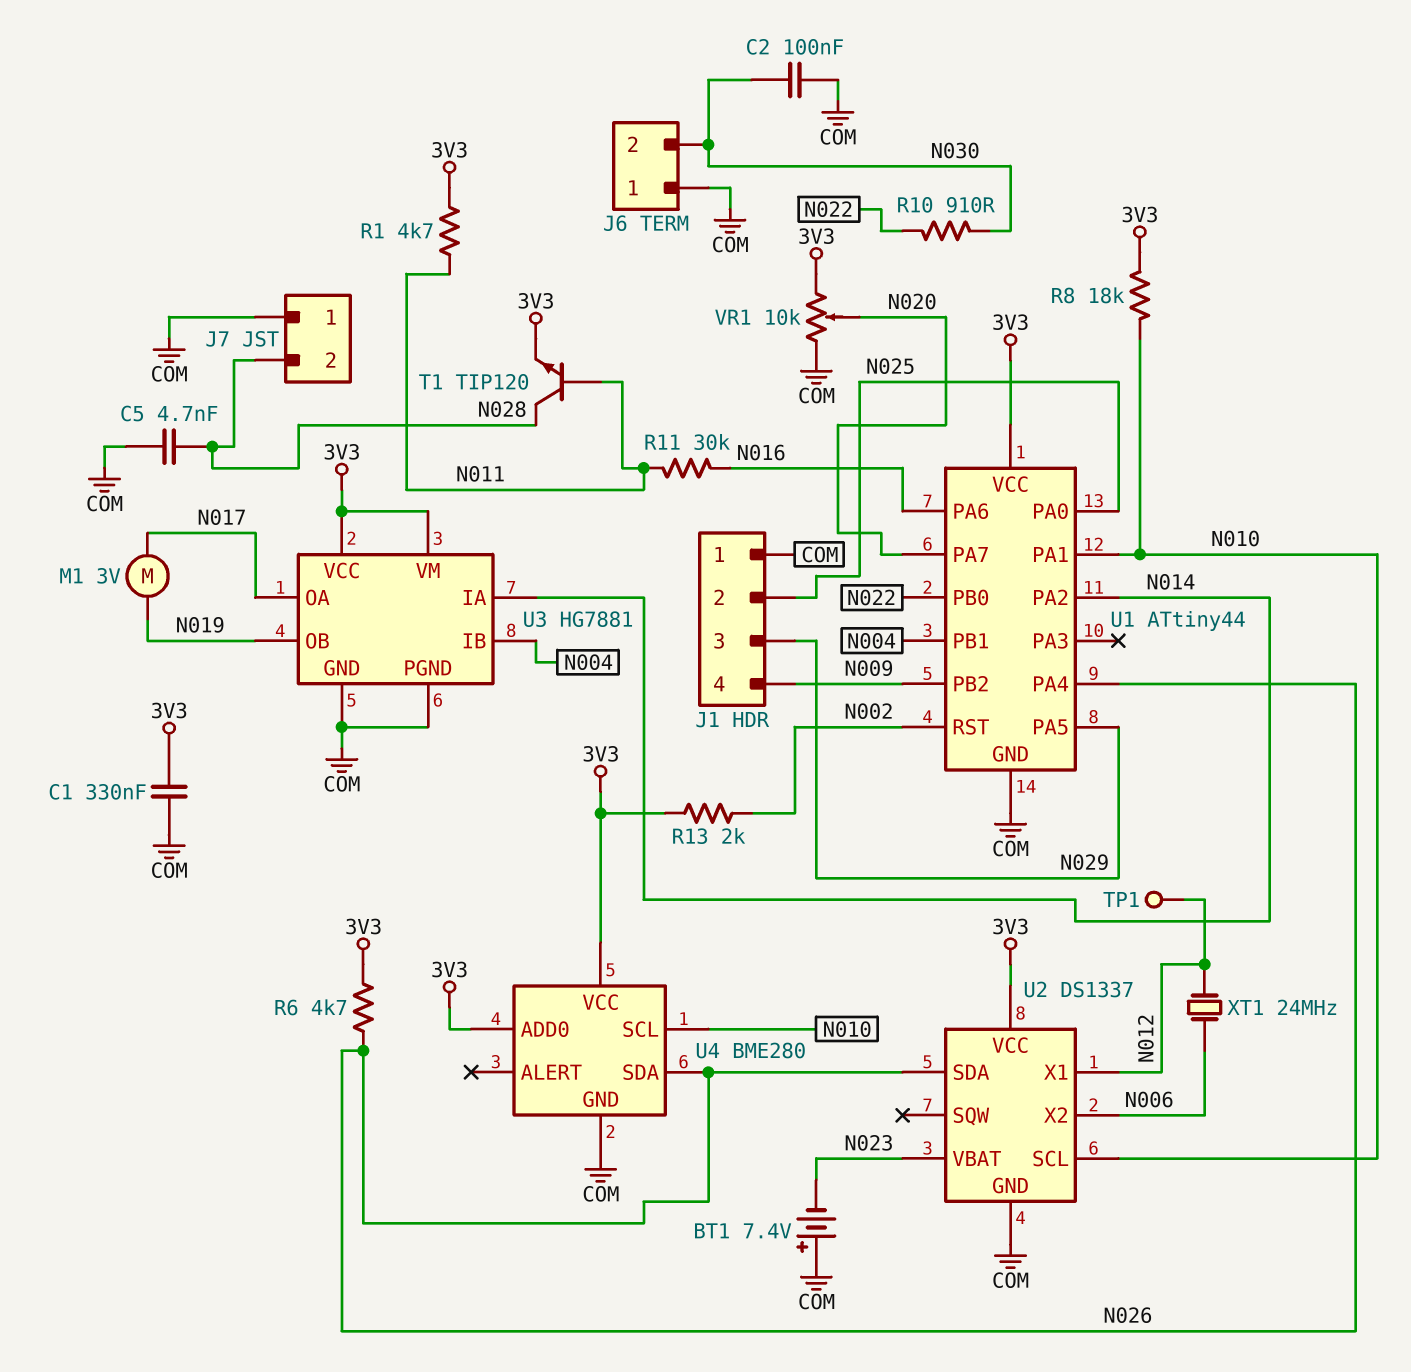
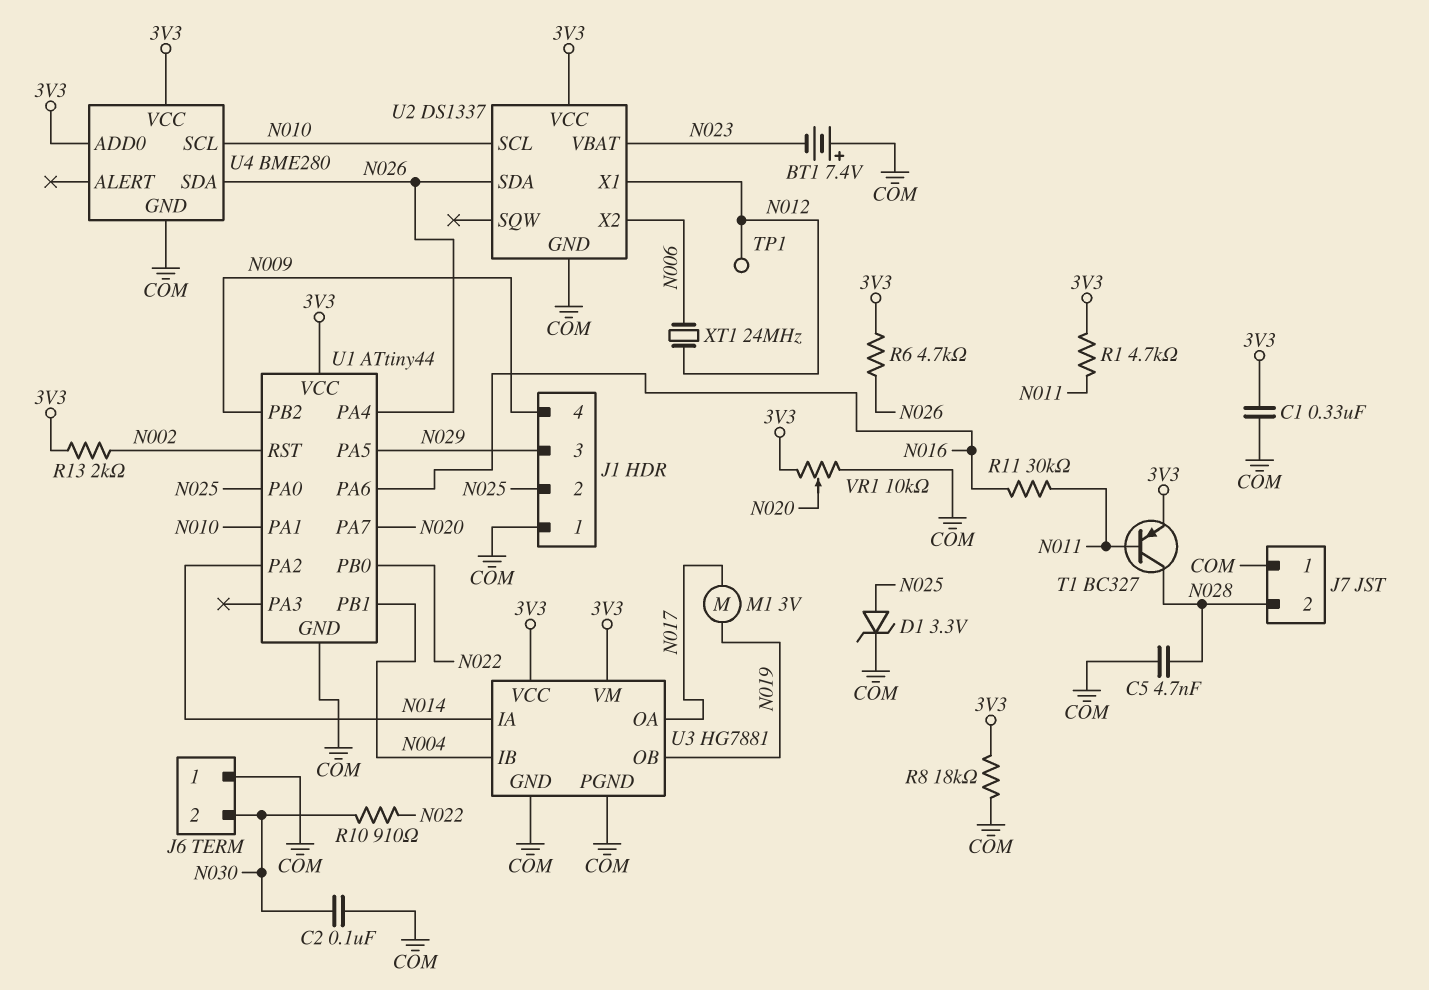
D1: none -> zener 3.3V (A N025, K COM)
R8: 18k (3V3, N010) -> 18k (3V3, COM)
T1: NPN TIP120 (B N011, C N028, E 3V3) -> PNP BC327 (B N011, C N028, E 3V3)

